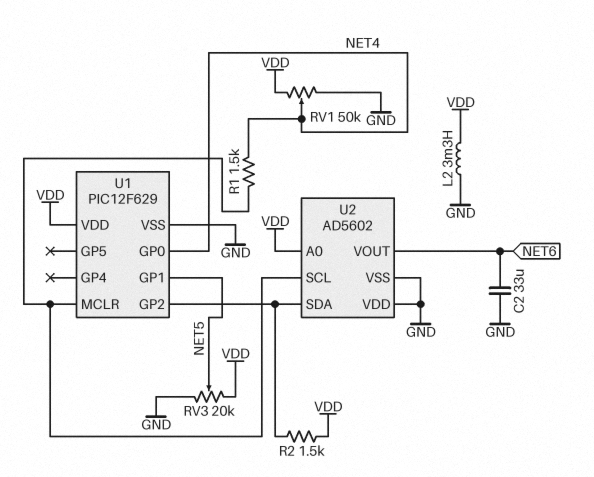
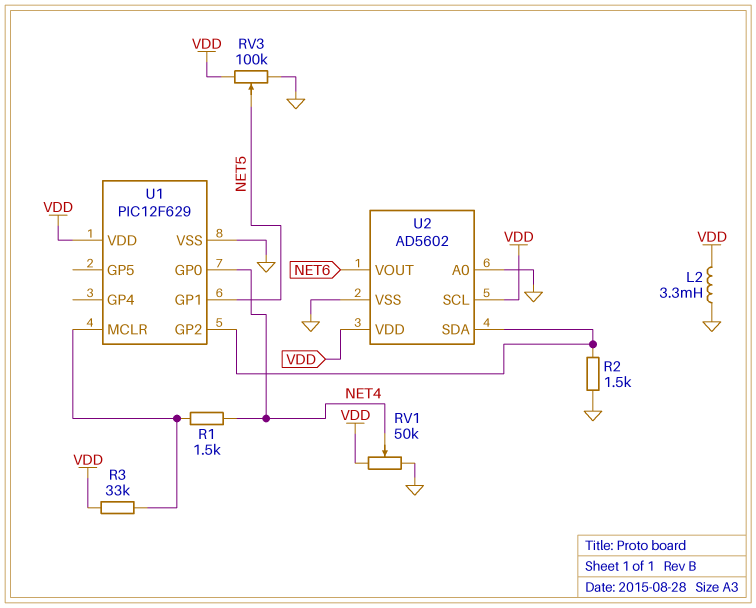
C2: 33uF (GND, NET6) -> none
R2: 1.5k (U1/GP2, VDD) -> 1.5k (GND, U1/GP2)
R3: none -> 33k (U1/MCLR, VDD)
RV3: 20k (GND, VDD, wiper NET5) -> 100k (GND, VDD, wiper NET5)
U2 pin A0: VDD -> GND
U2 pin SCL: U1/MCLR -> VDD
U2 pin VDD: GND -> VDD

